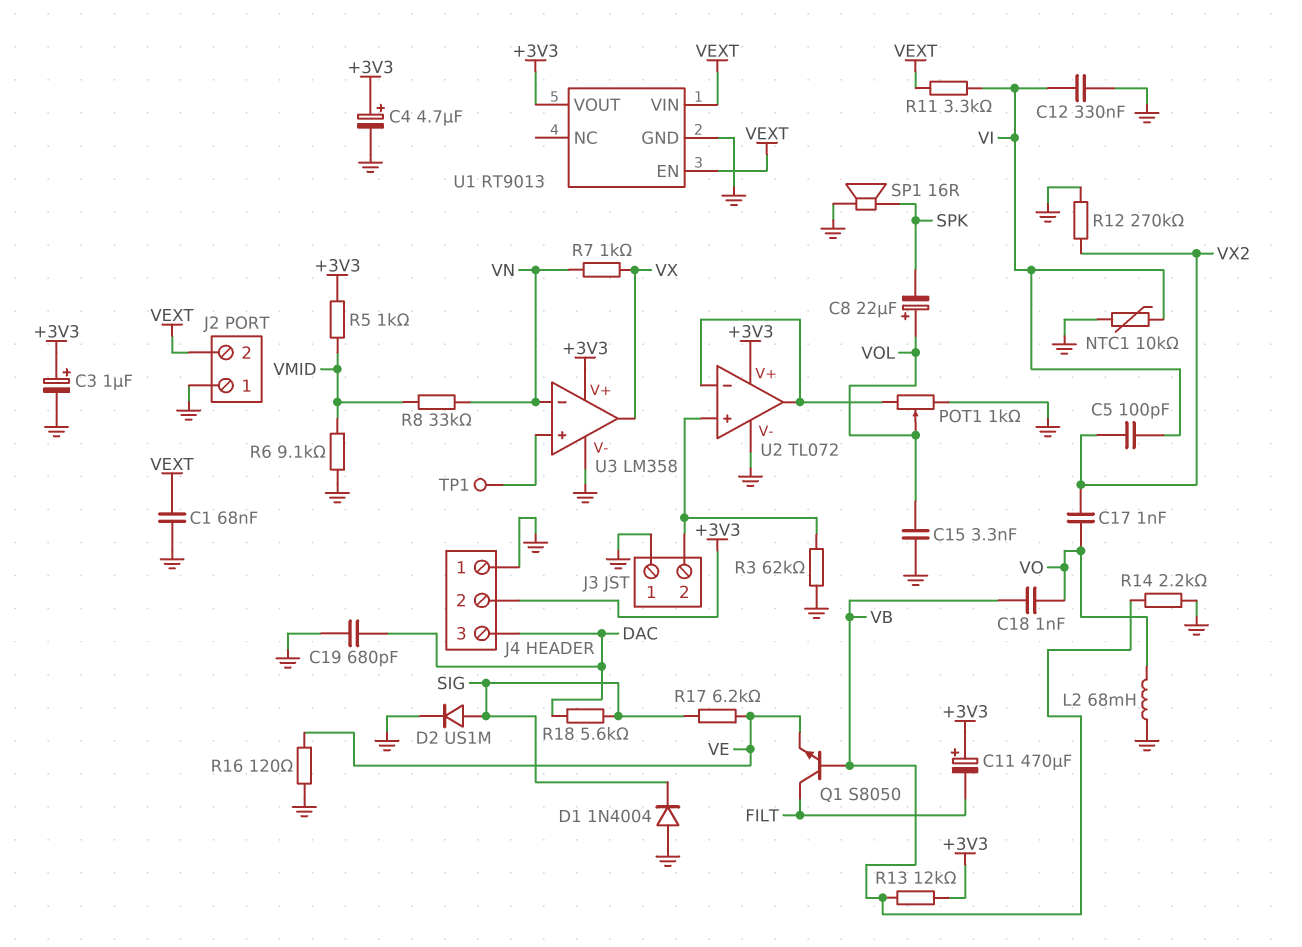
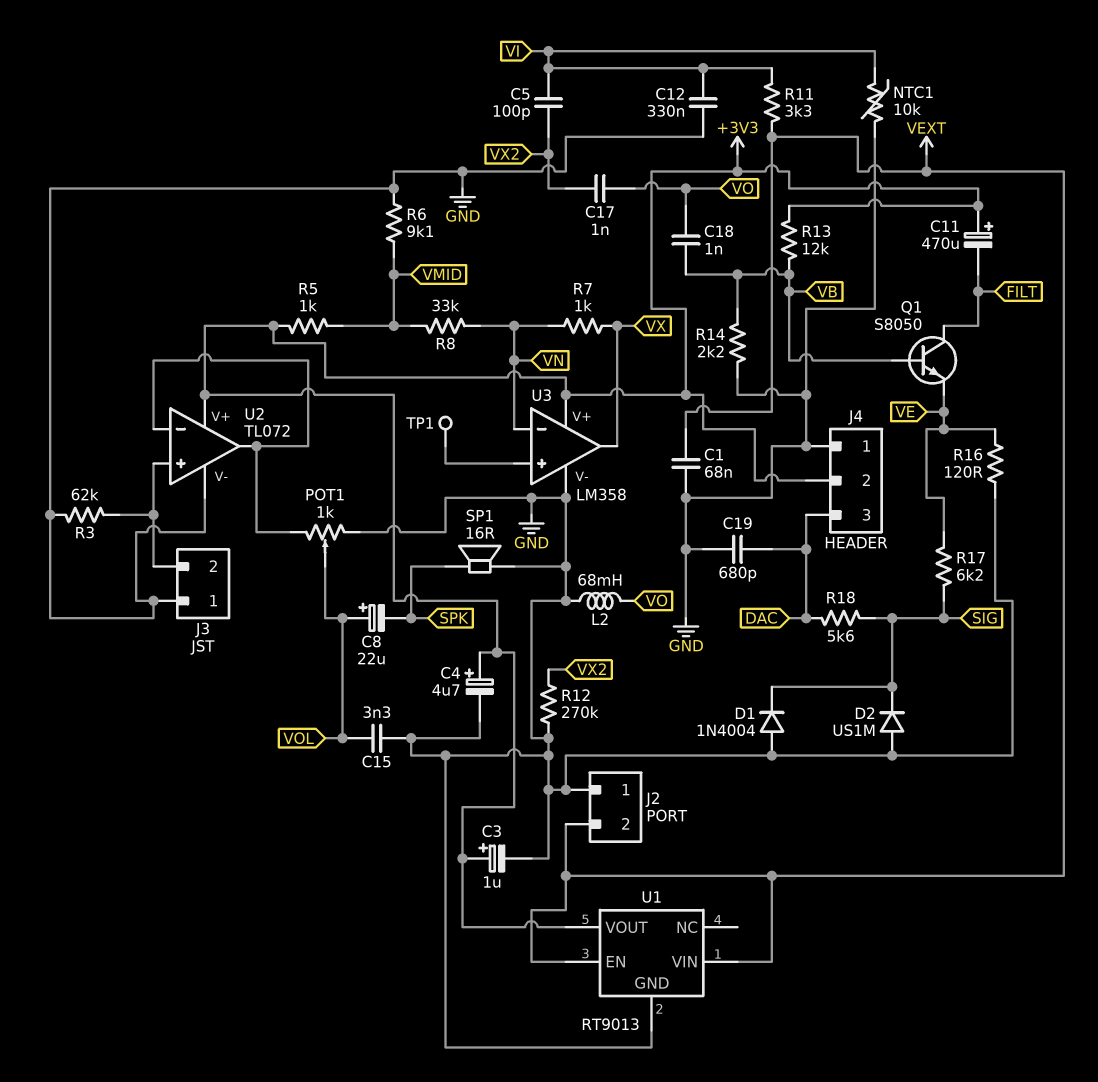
D2: diode US1M (A SIG, K GND) -> diode US1M (A GND, K SIG)

